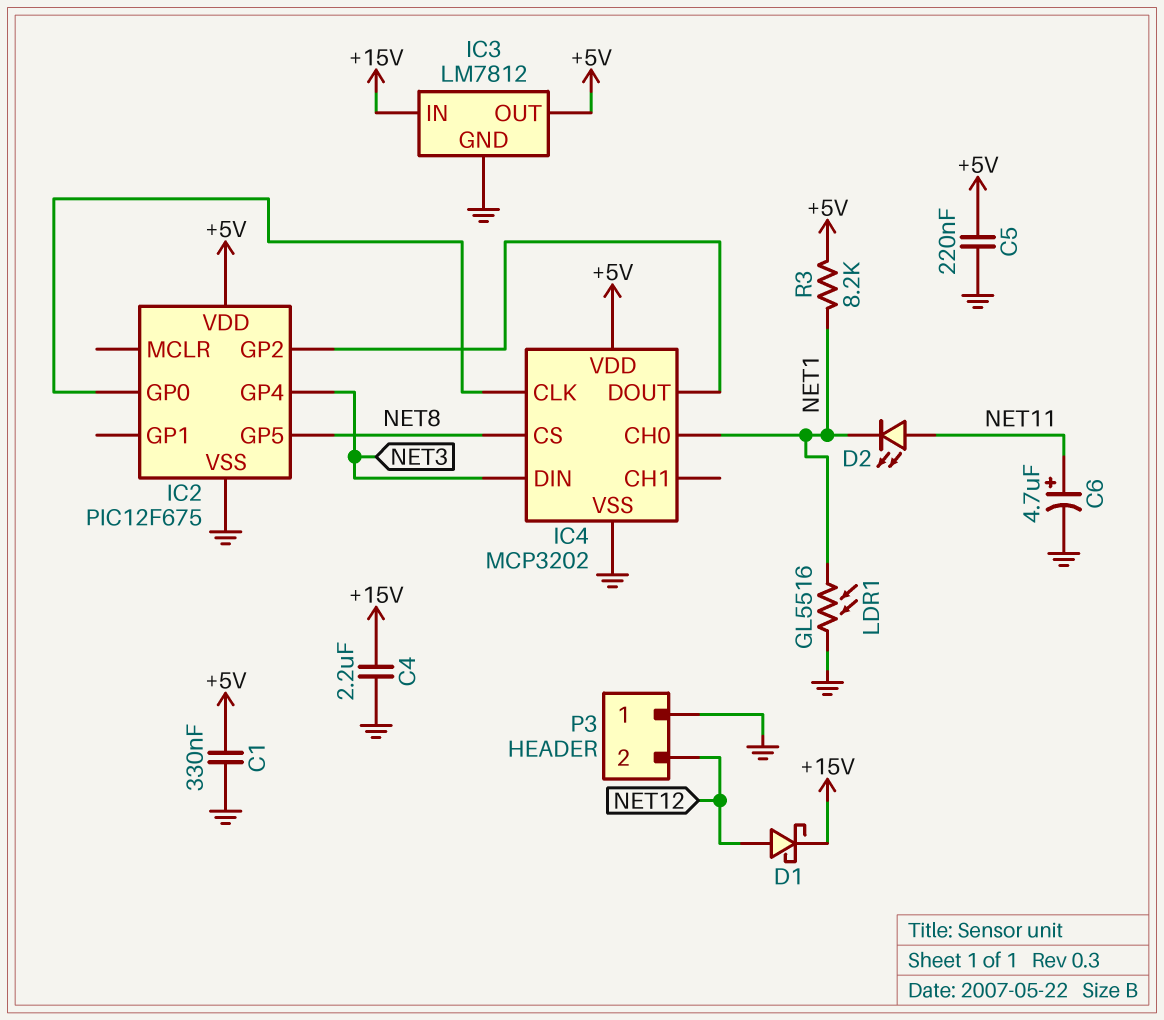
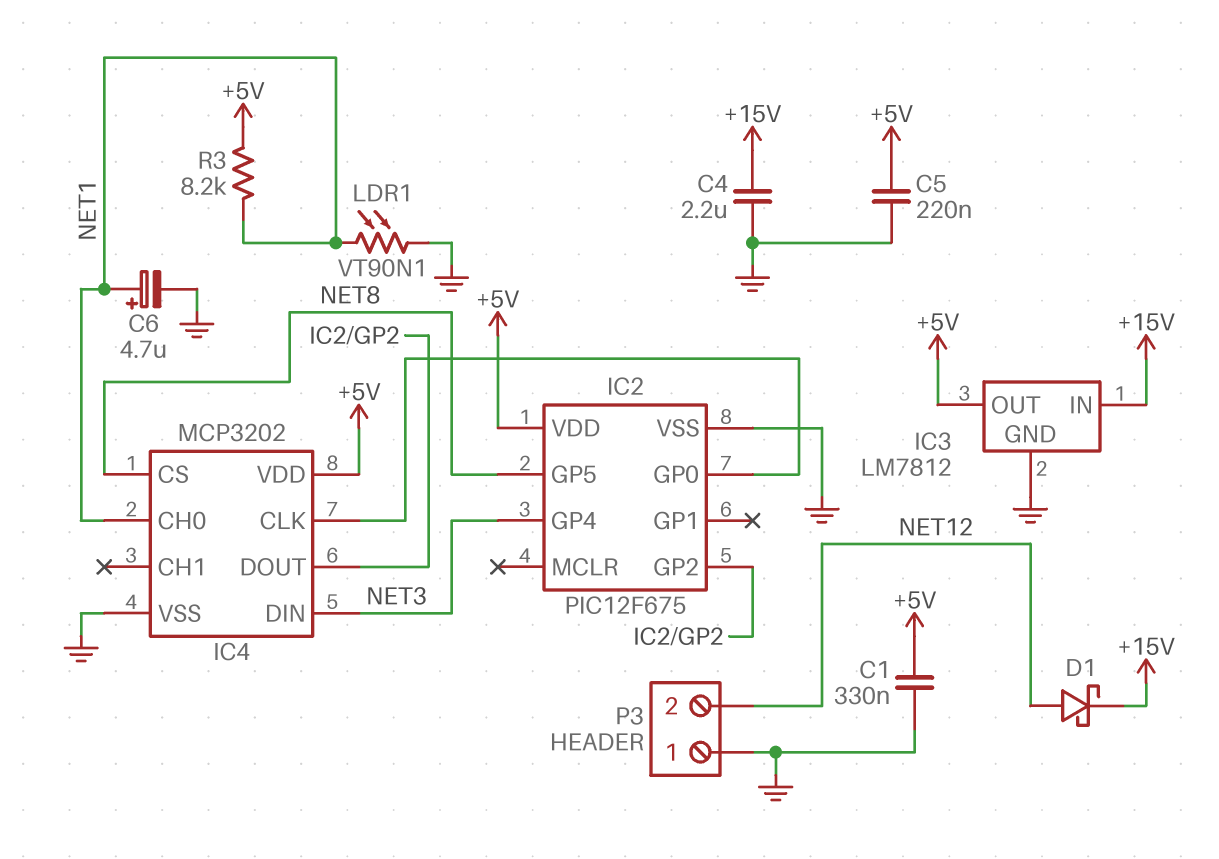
C6: 4.7uF (plus NET11, minus GND) -> 4.7uF (plus NET1, minus GND)
D2: LED (A NET11, K NET1) -> none
LDR1: GL5516 (GND, NET1) -> VT90N1 (GND, NET1)

